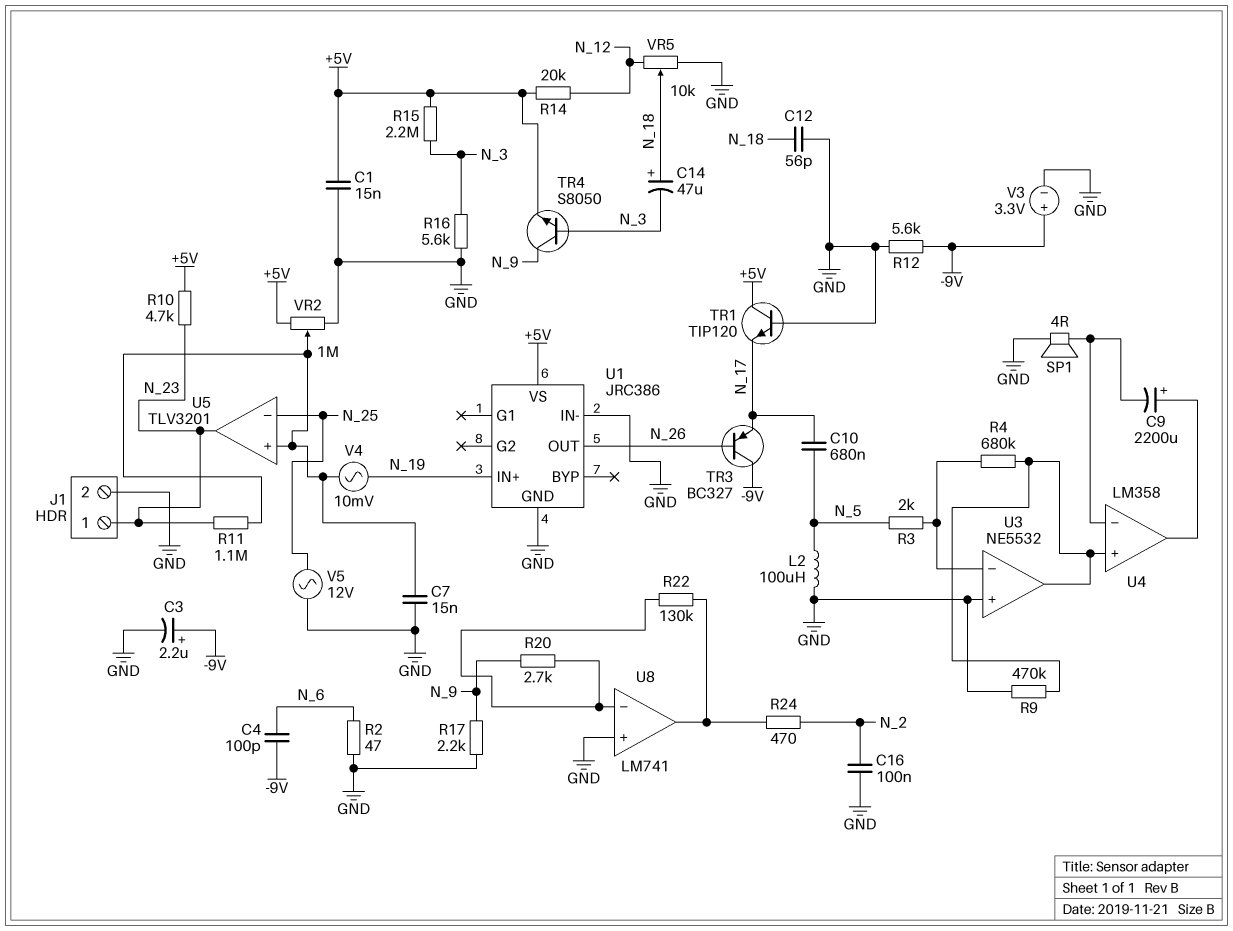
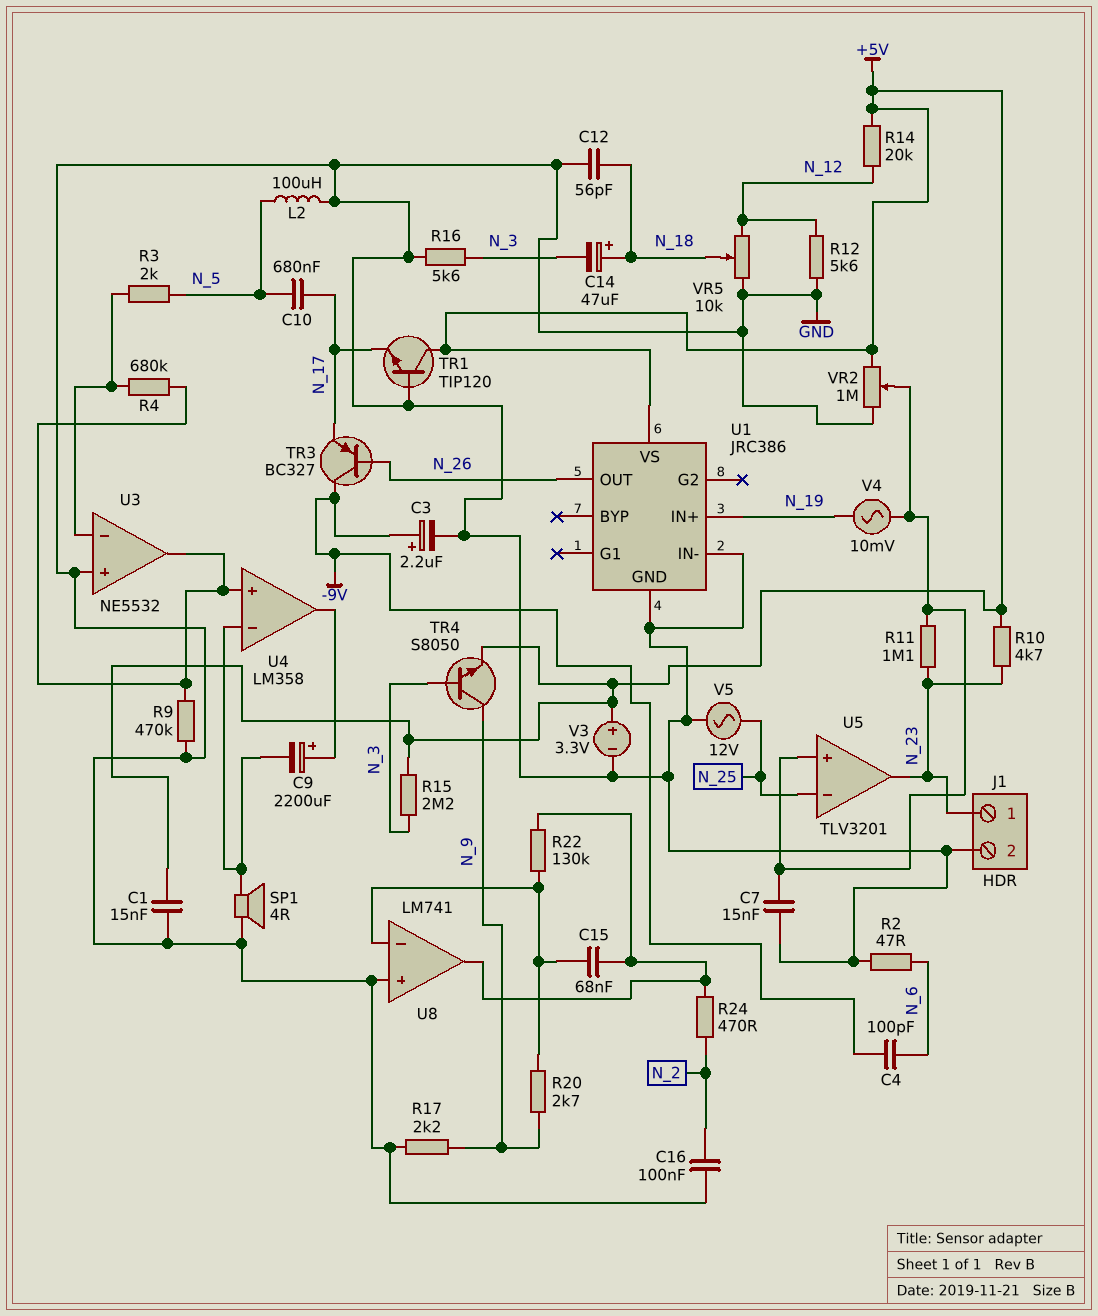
C15: none -> 68nF (U8/in-, U8/out)
R12: 5.6k (-9V, GND) -> 5.6k (GND, N_12)
V3: 3.3V (plus -9V, minus GND) -> 3.3V (plus +5V, minus GND)

